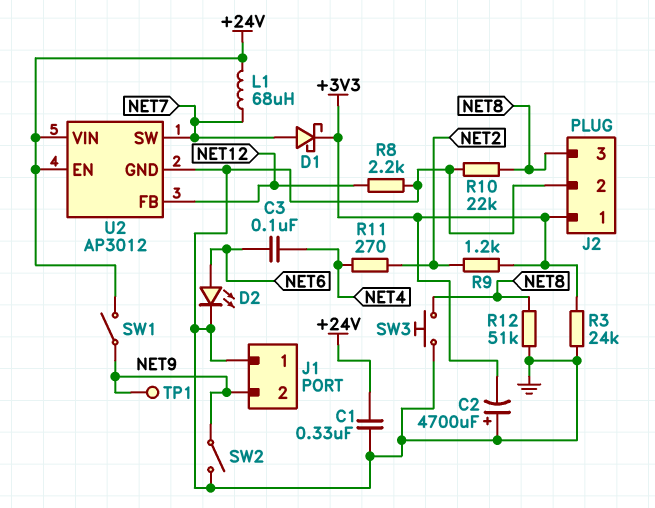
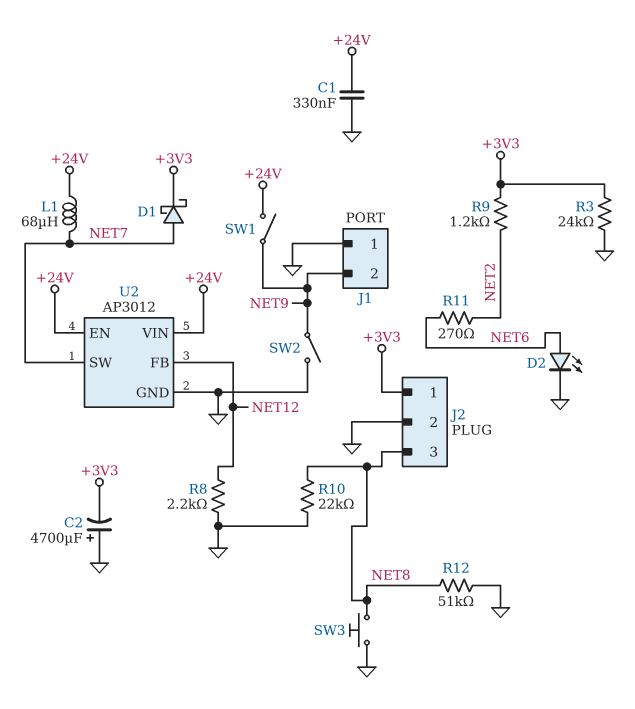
C3: 100nF (NET4, NET6) -> none
R11: 270 (NET2, NET4) -> 270 (NET2, NET6)
TP1: test point (NET9) -> none

